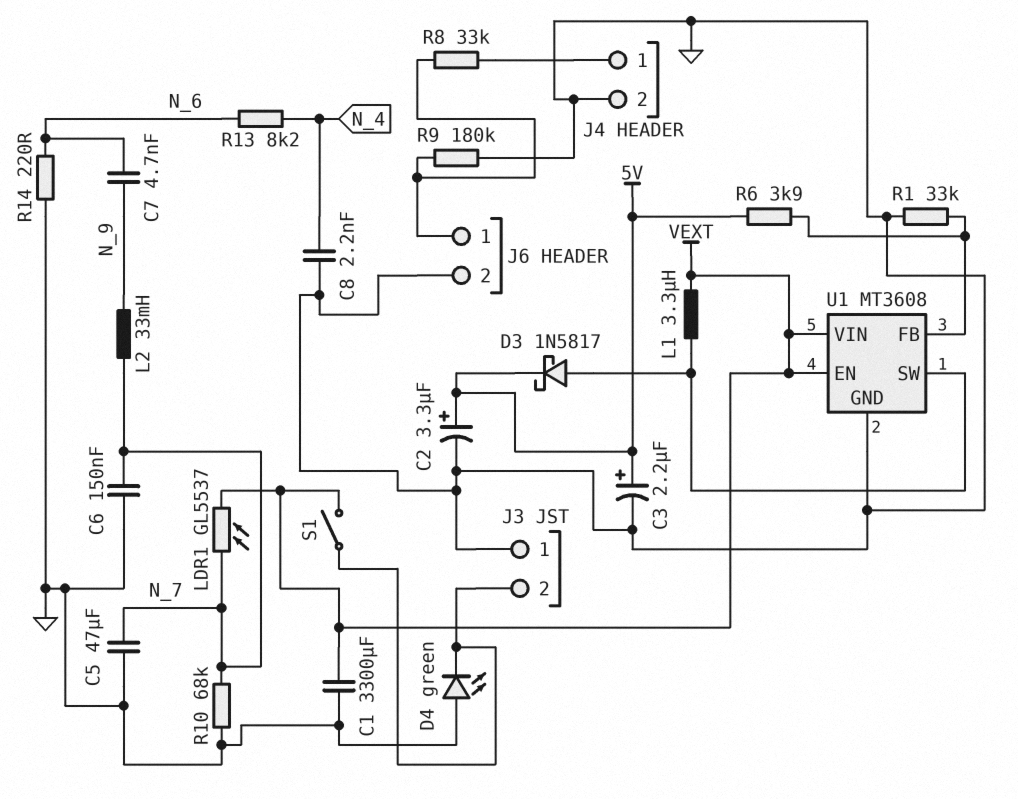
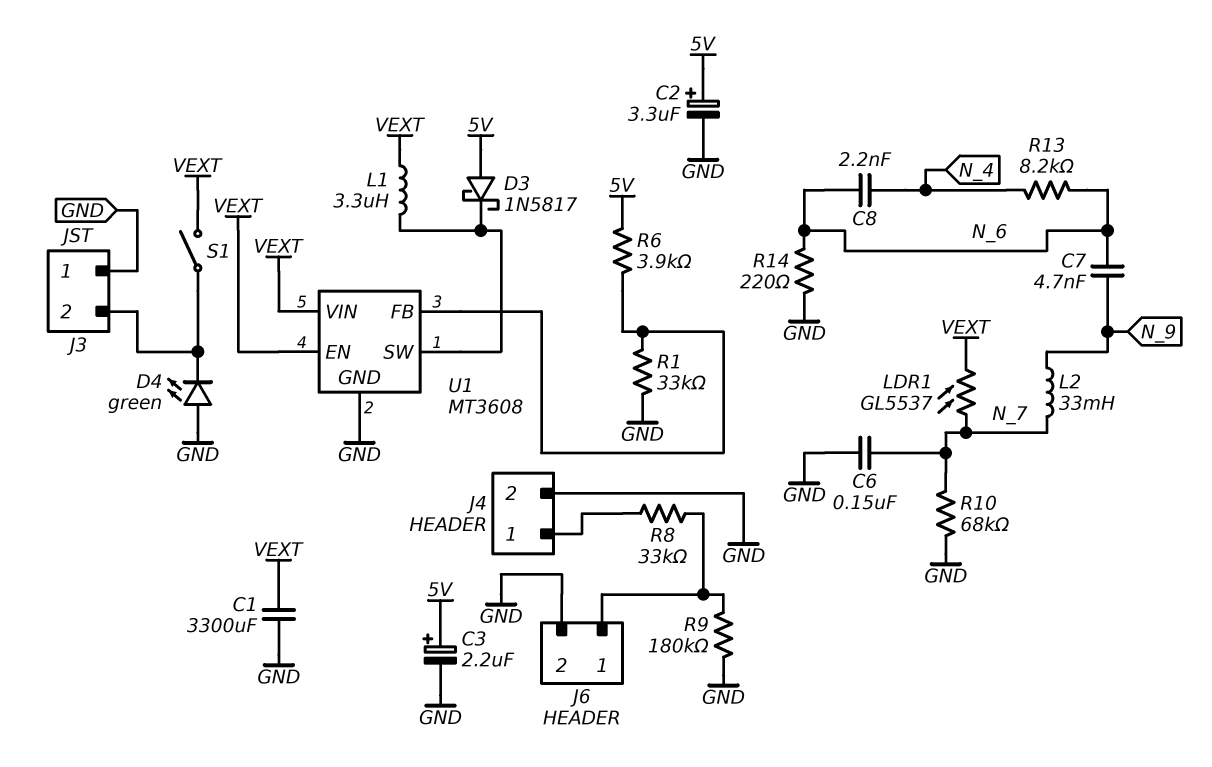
C5: 47uF (GND, N_7) -> none
C8: 2.2nF (GND, N_4) -> 2.2nF (N_4, N_6)
D3: schottky 1N5817 (A U1/SW, K 5V) -> schottky 1N5817 (A 5V, K U1/SW)

